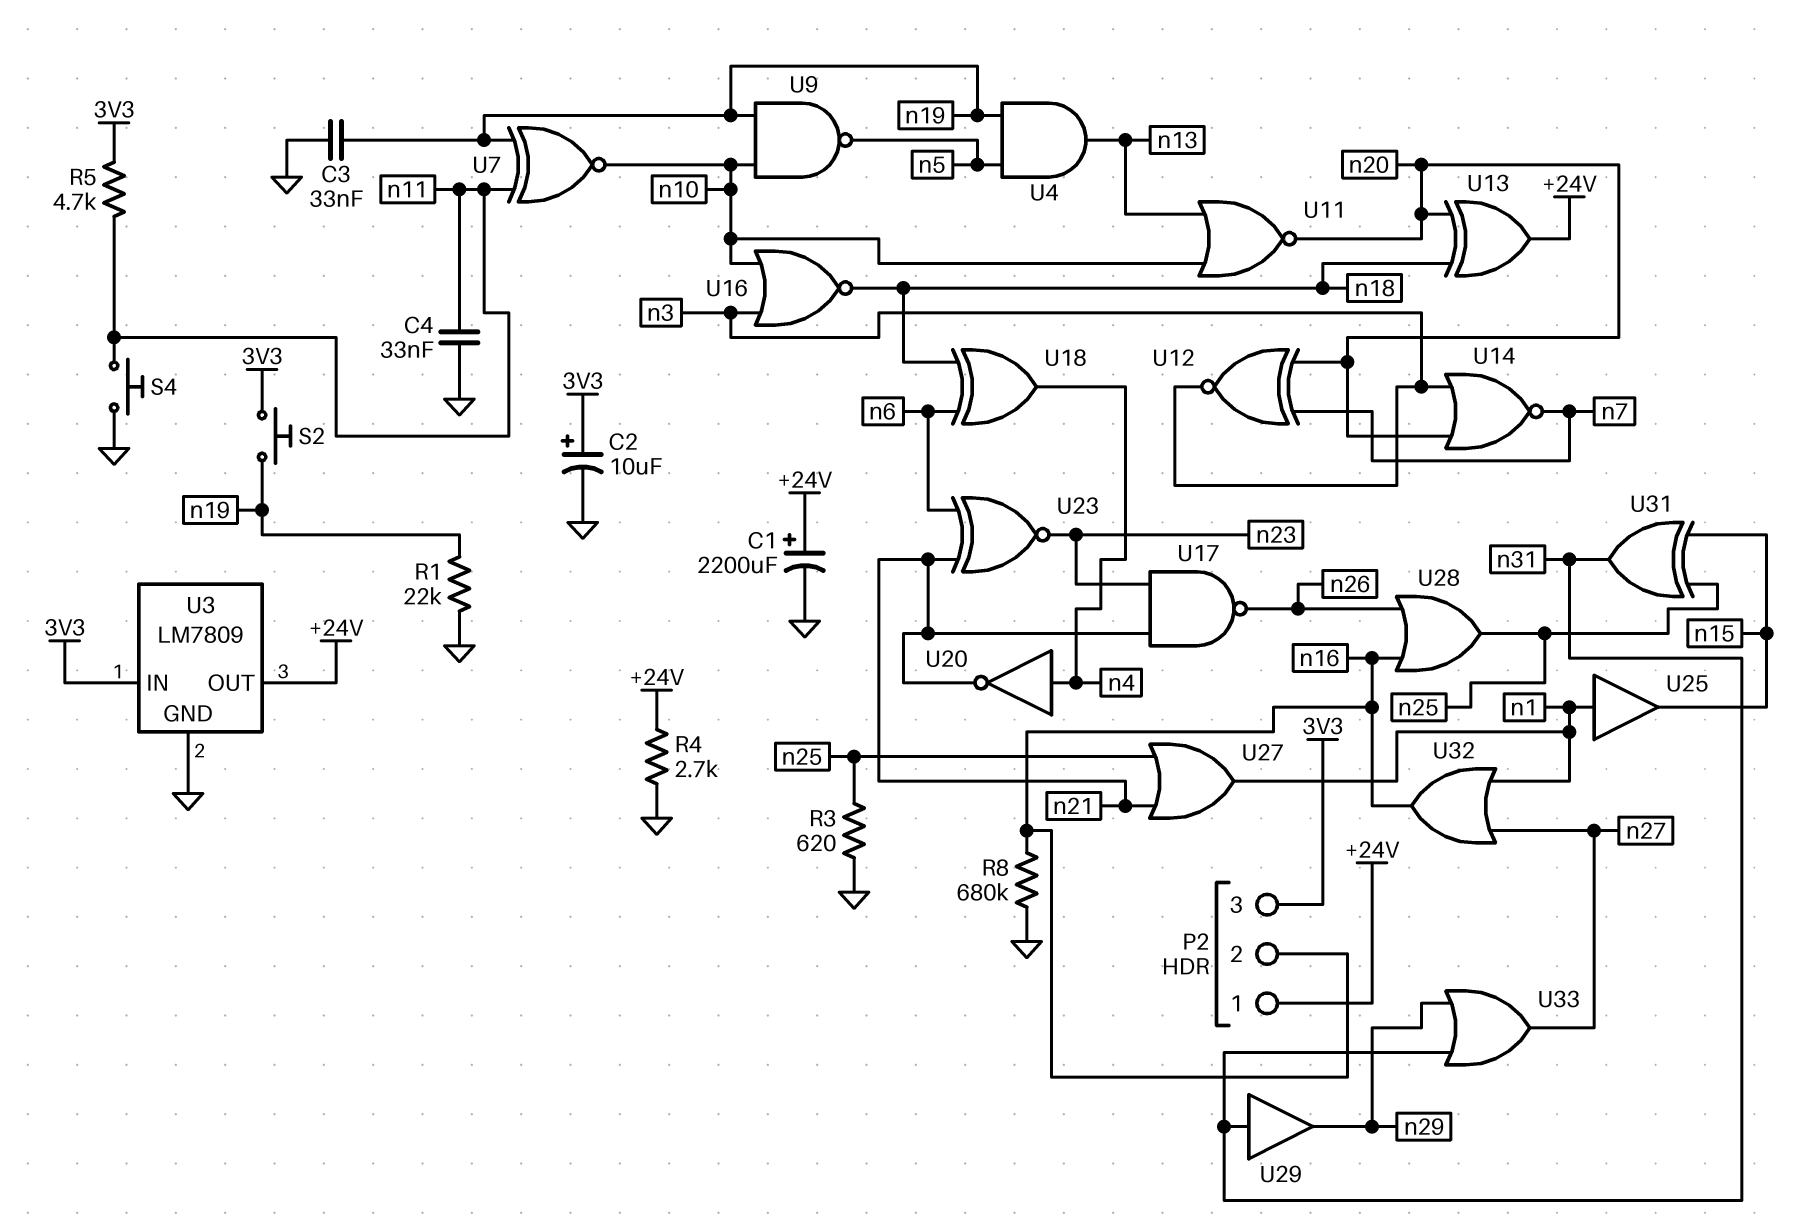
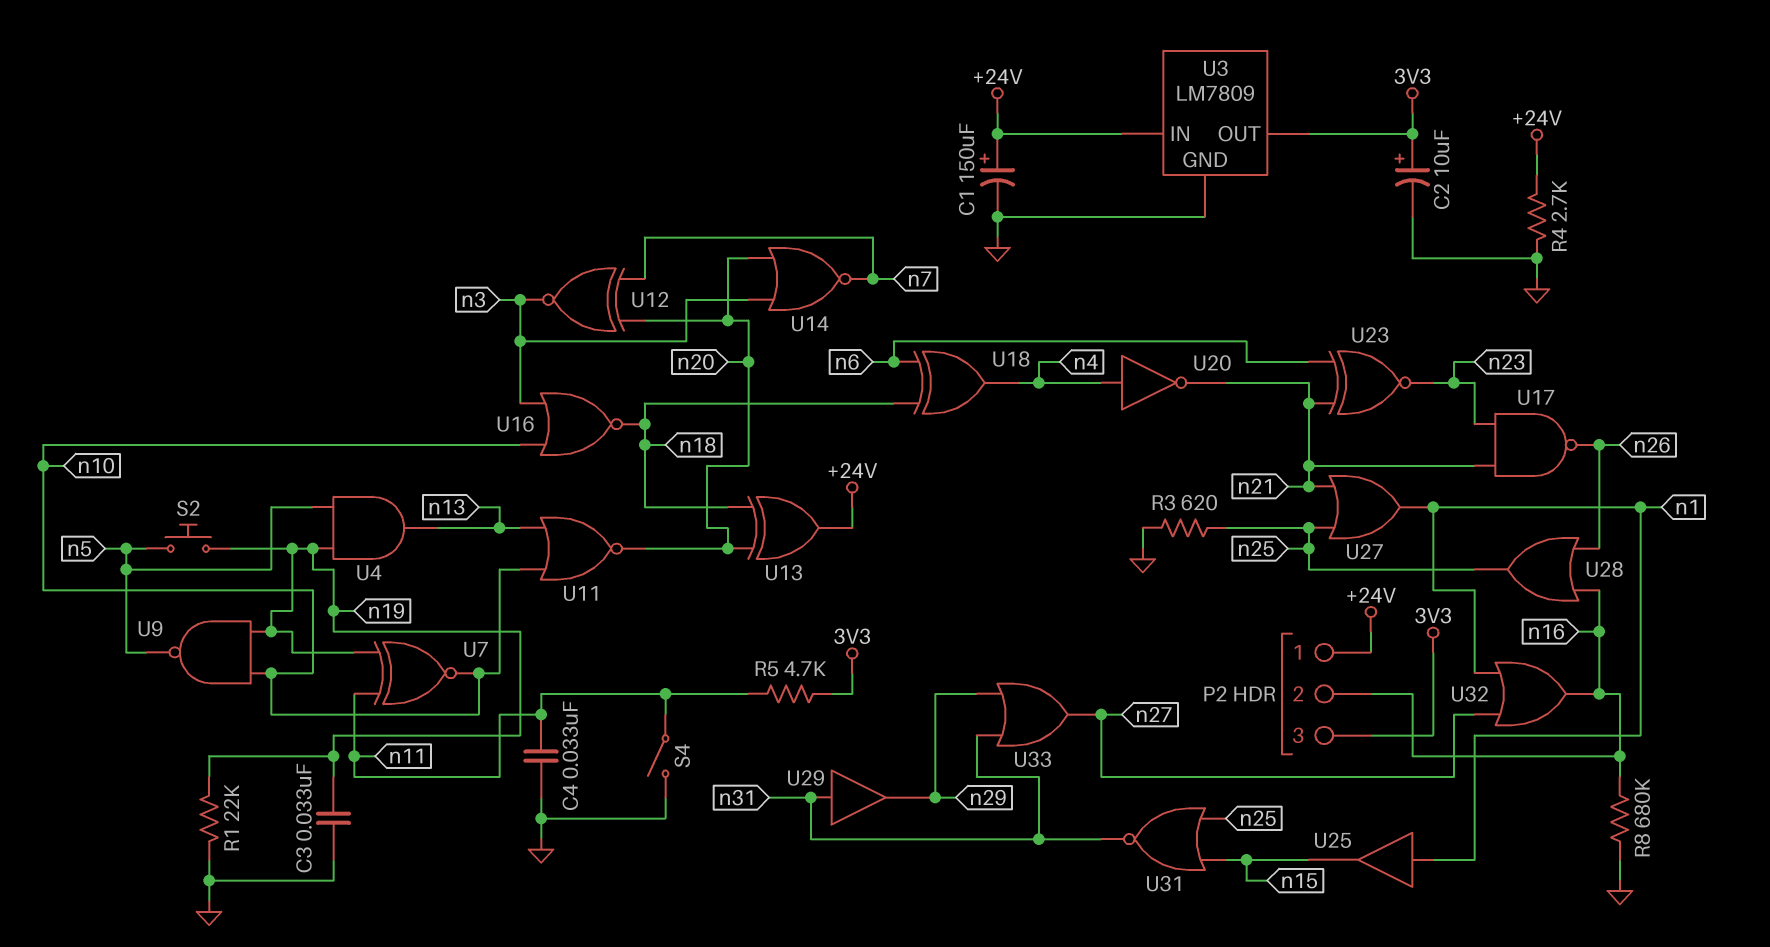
C1: 2200uF (plus +24V, minus GND) -> 150uF (plus +24V, minus GND)
S2: button (3V3, n19) -> button (n5, n19)
S4: button (GND, n11) -> switch (GND, n11)
U3 pin IN: 3V3 -> +24V
U3 pin OUT: +24V -> 3V3
U31: XOR (in n15, in n25, out n31) -> NOR (in n15, in n25, out n31)

